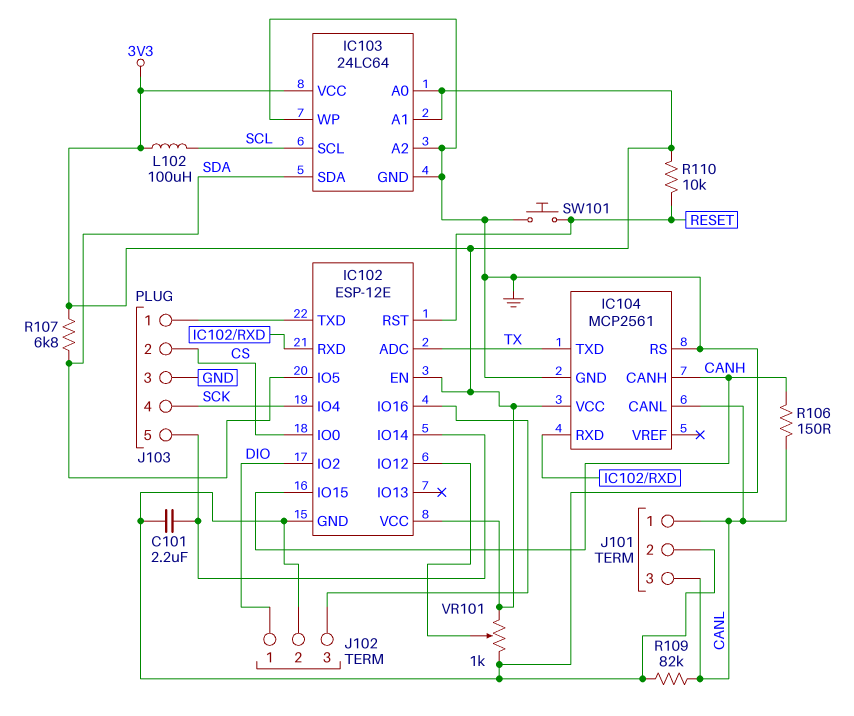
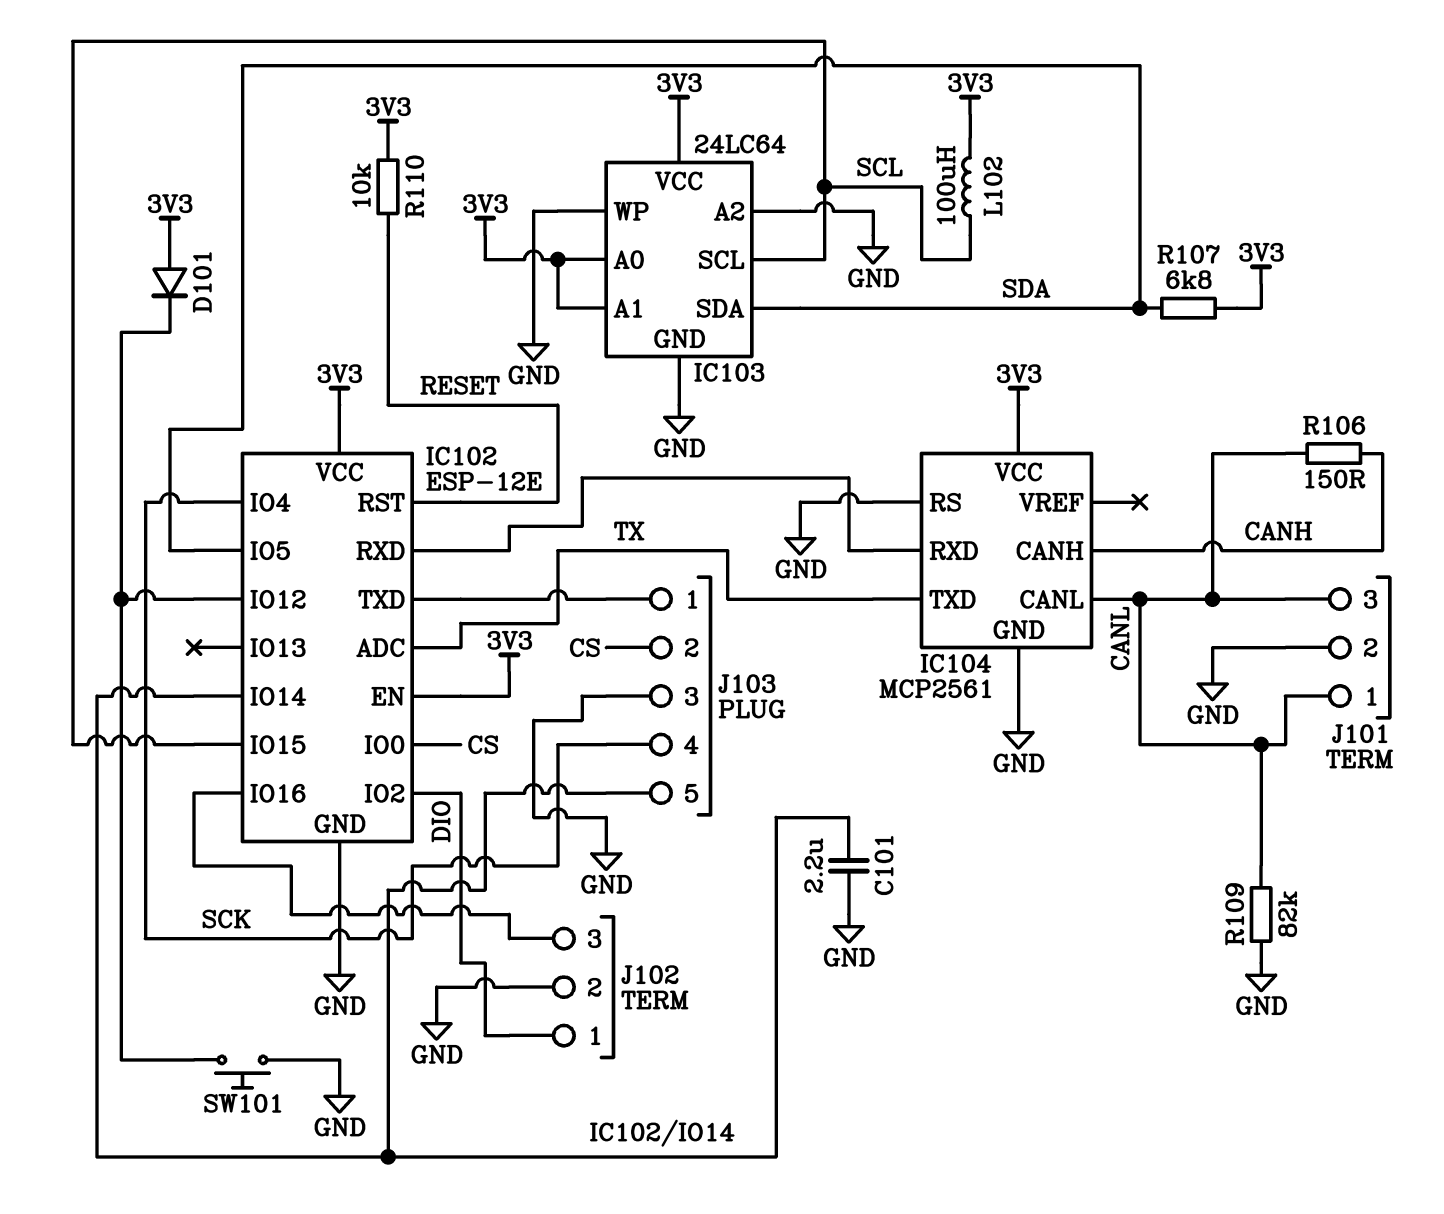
D101: none -> diode (A 3V3, K IC102/IO12)
IC102 pin IO15: CANH -> SCL
SW101: button (GND, RESET) -> button (GND, IC102/IO12)
VR101: 1k (3V3, GND, wiper IC102/IO12) -> none

